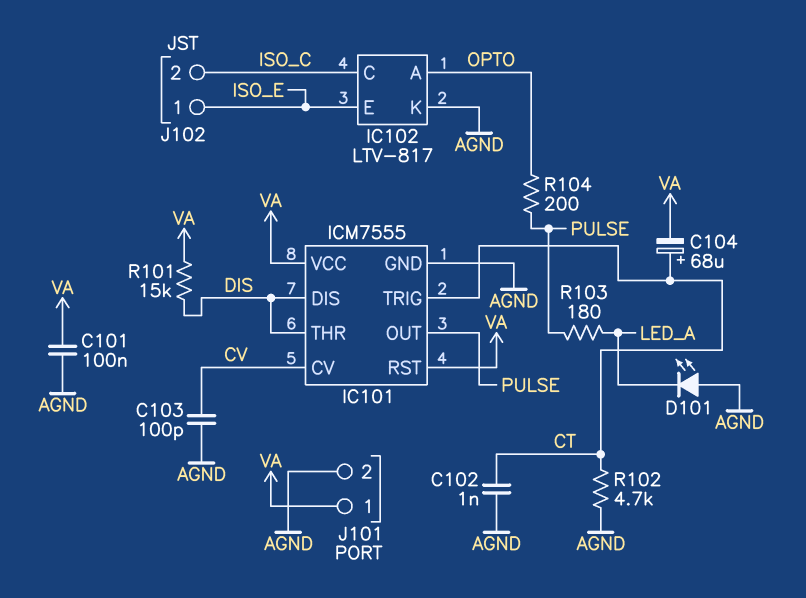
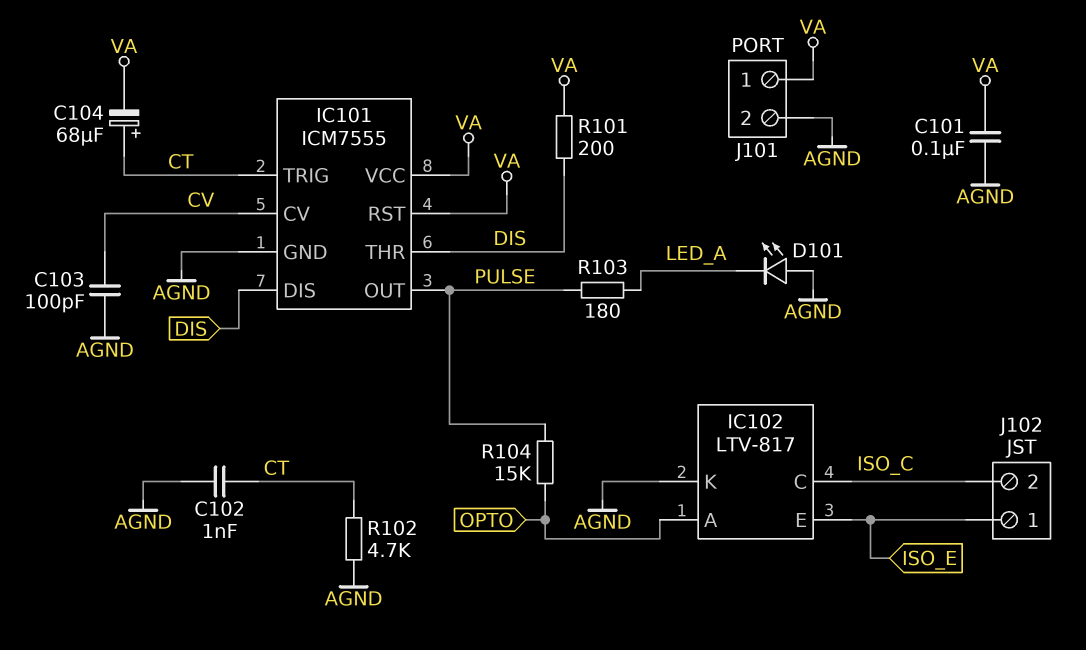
R101: 15k (DIS, VA) -> 200 (DIS, VA)
R104: 200 (OPTO, PULSE) -> 15k (OPTO, PULSE)

